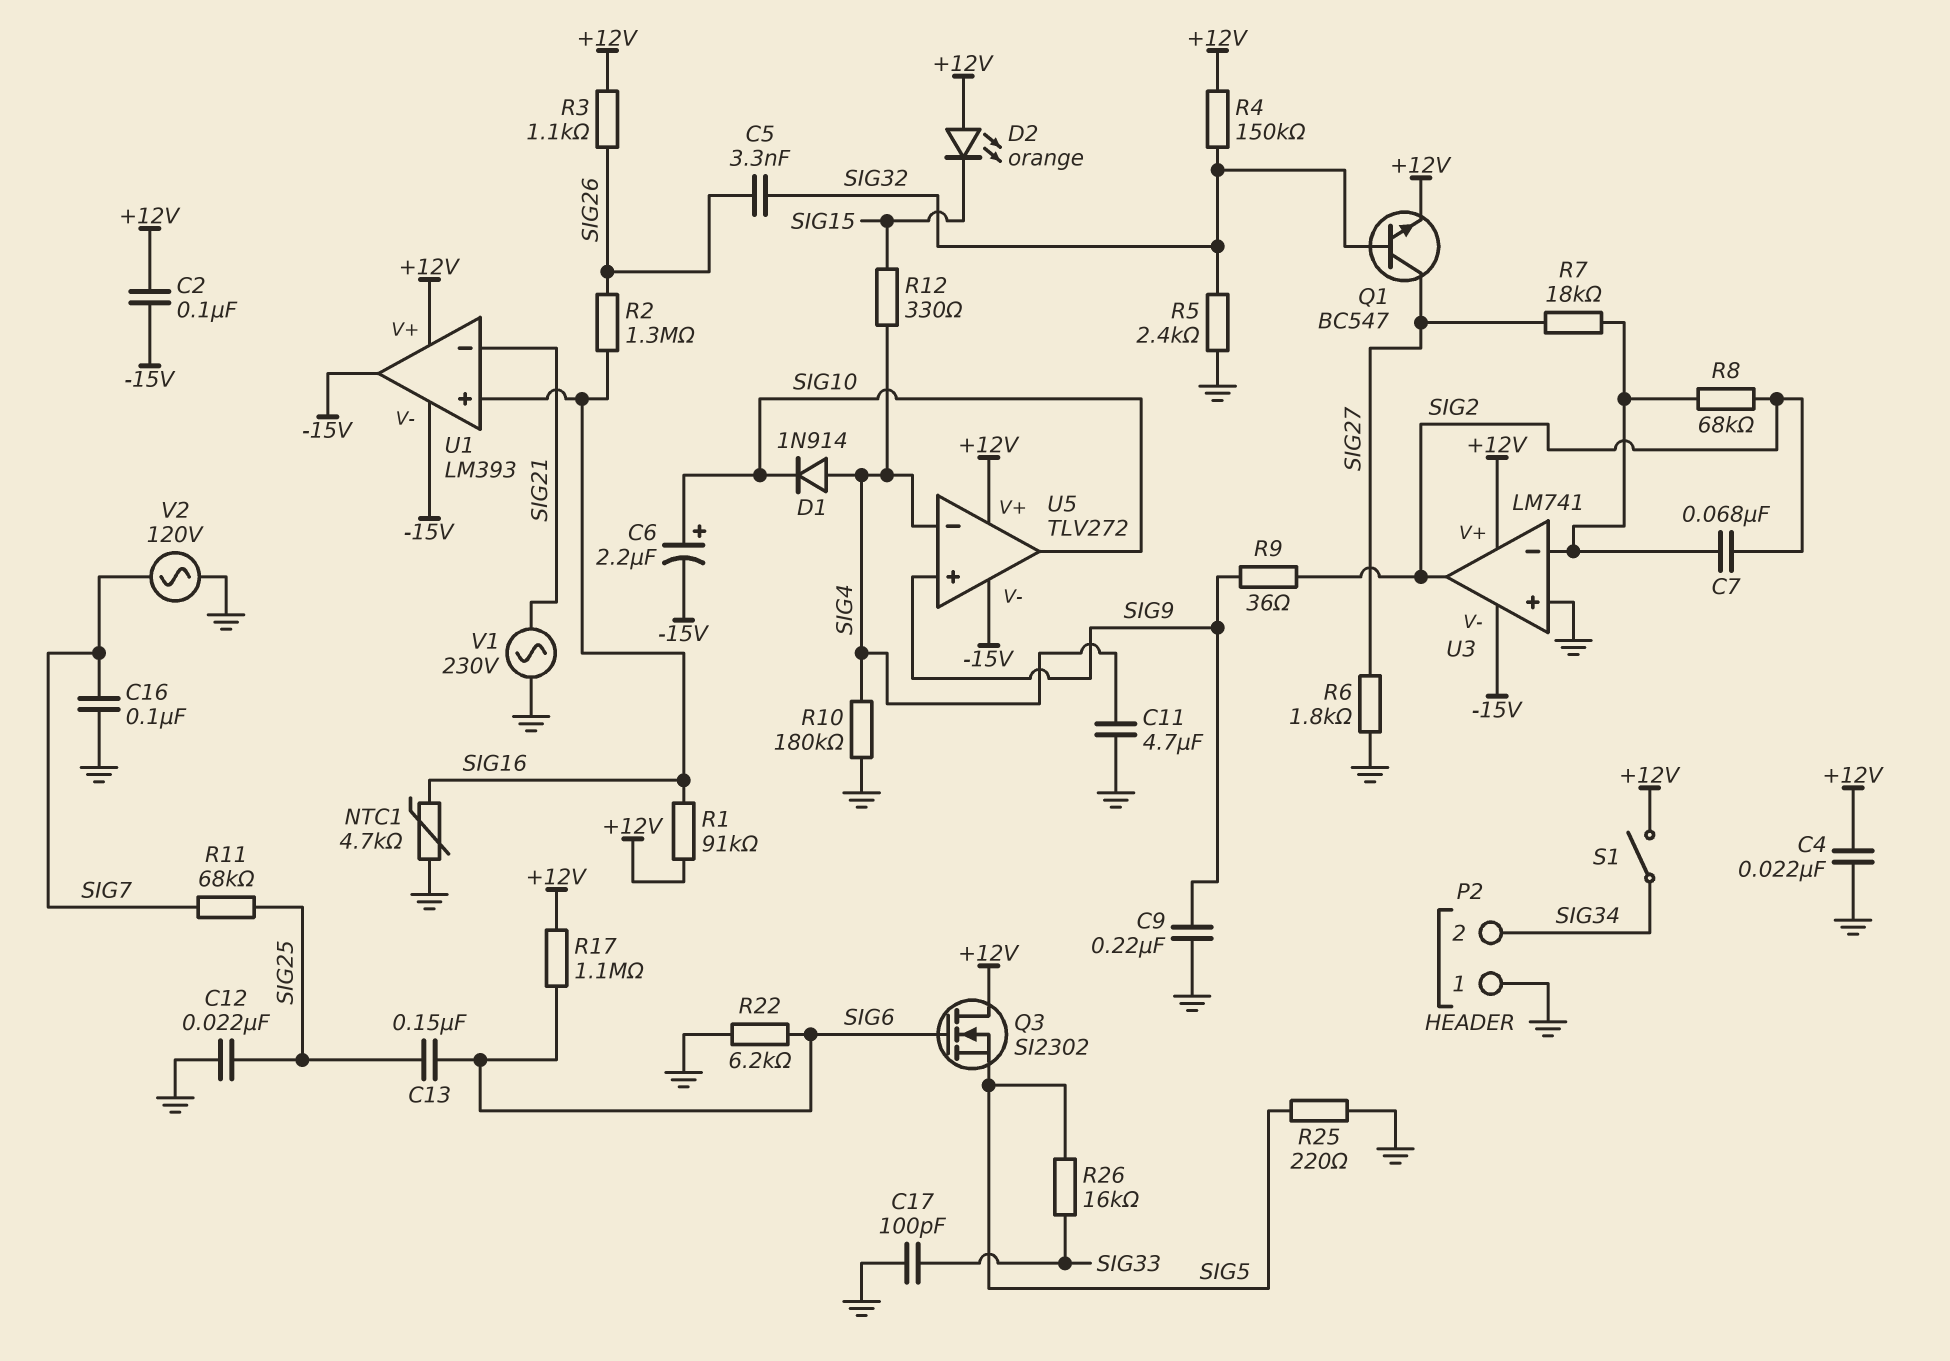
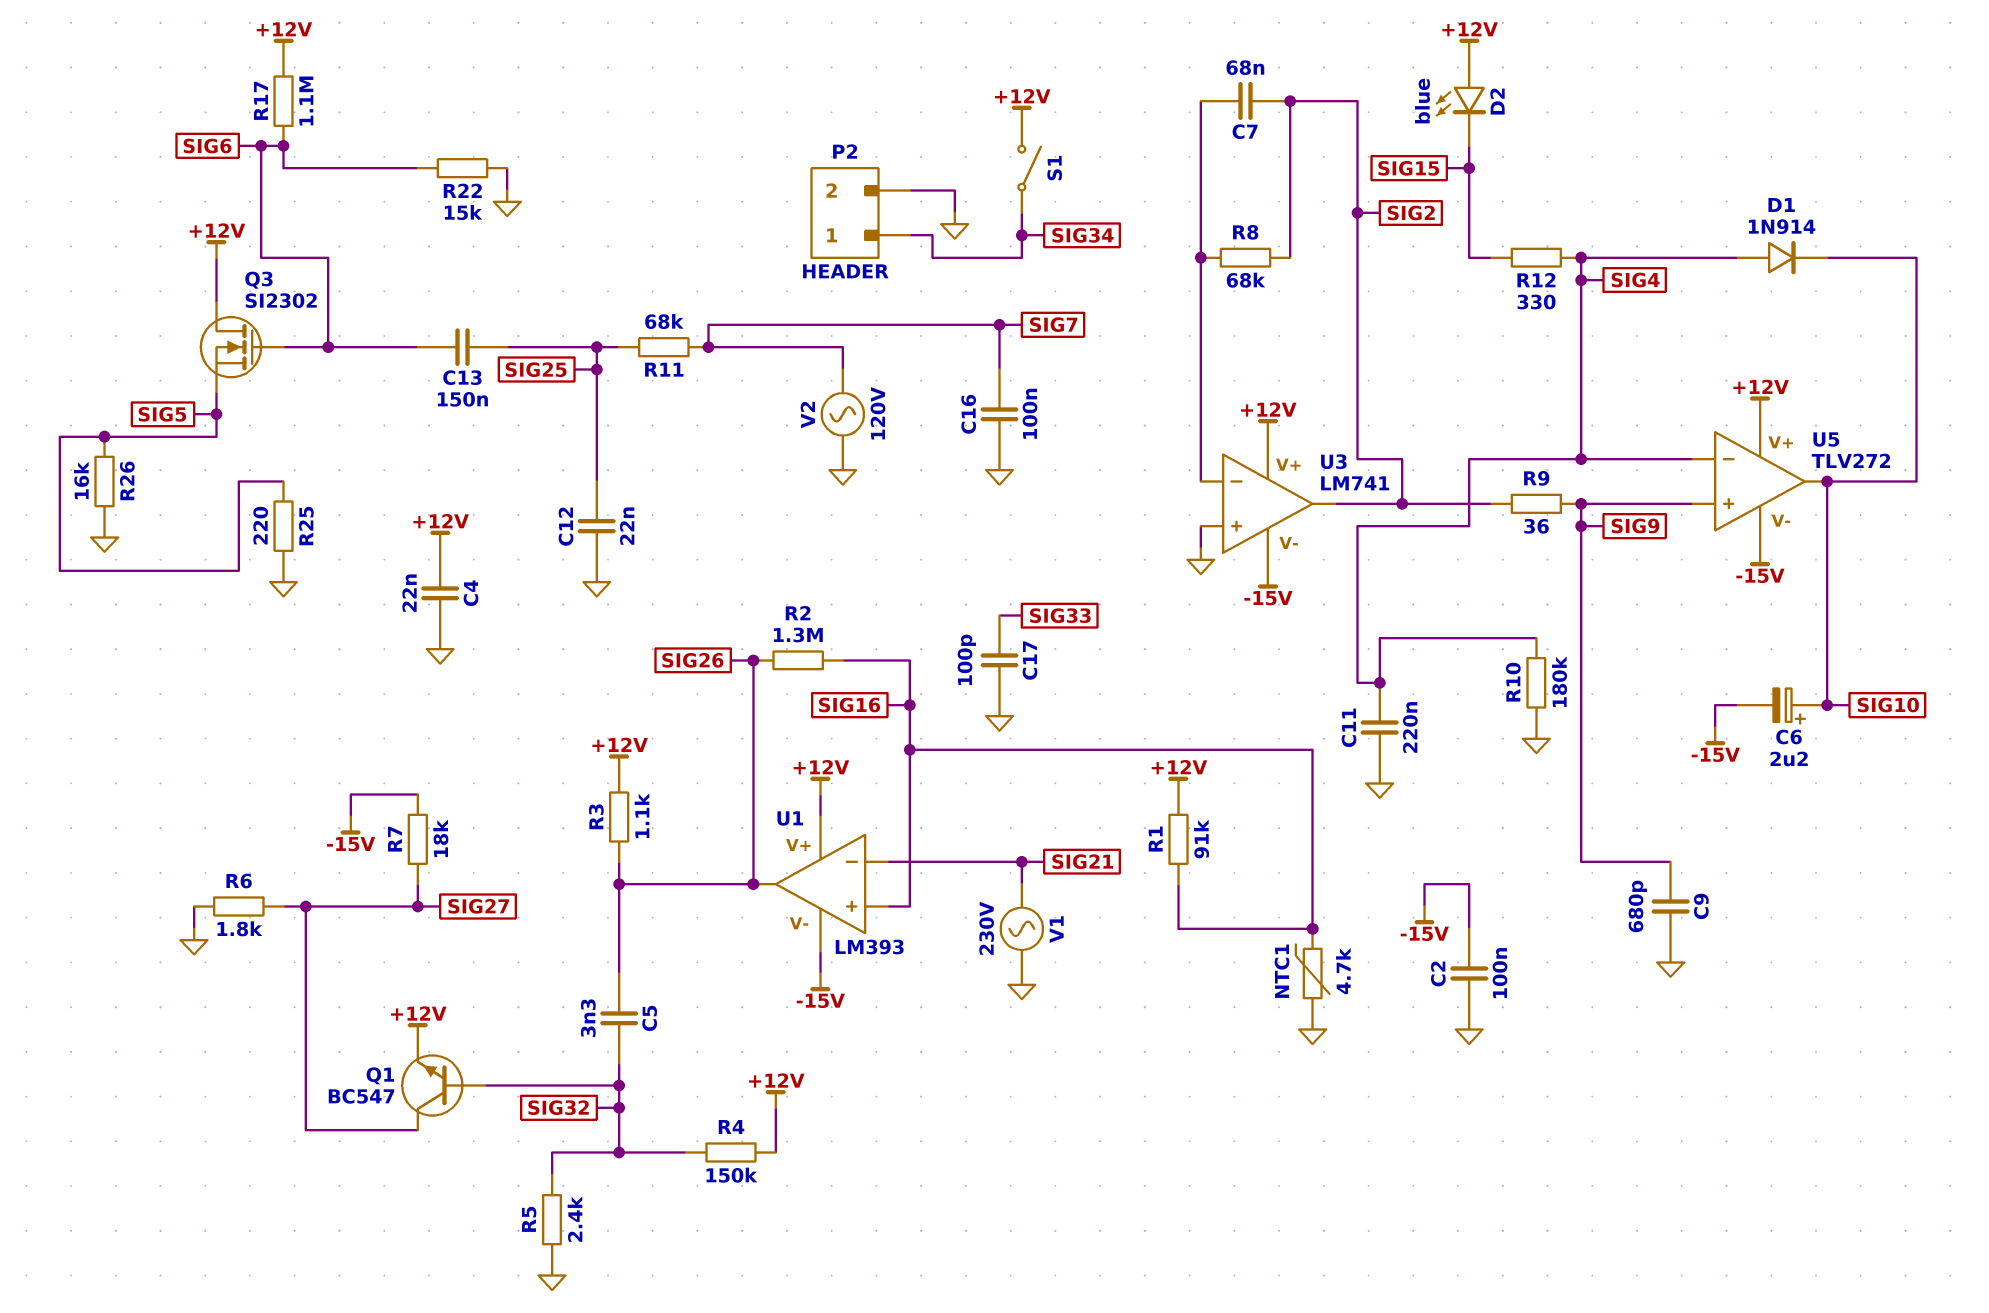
C2: 100nF (+12V, -15V) -> 100nF (-15V, GND)
C9: 220nF (GND, SIG9) -> 680pF (GND, SIG9)
C11: 4.7uF (GND, SIG4) -> 220nF (GND, SIG4)
D2: LED orange (A +12V, K SIG15) -> LED blue (A +12V, K SIG15)
P2 pin 1: GND -> SIG34
P2 pin 2: SIG34 -> GND
R7: 18k (SIG27, U3/in-) -> 18k (-15V, SIG27)
R22: 6.2k (GND, SIG6) -> 15k (GND, SIG6)
R26: 16k (SIG5, SIG33) -> 16k (GND, SIG5)
U1 pin out: -15V -> SIG26

